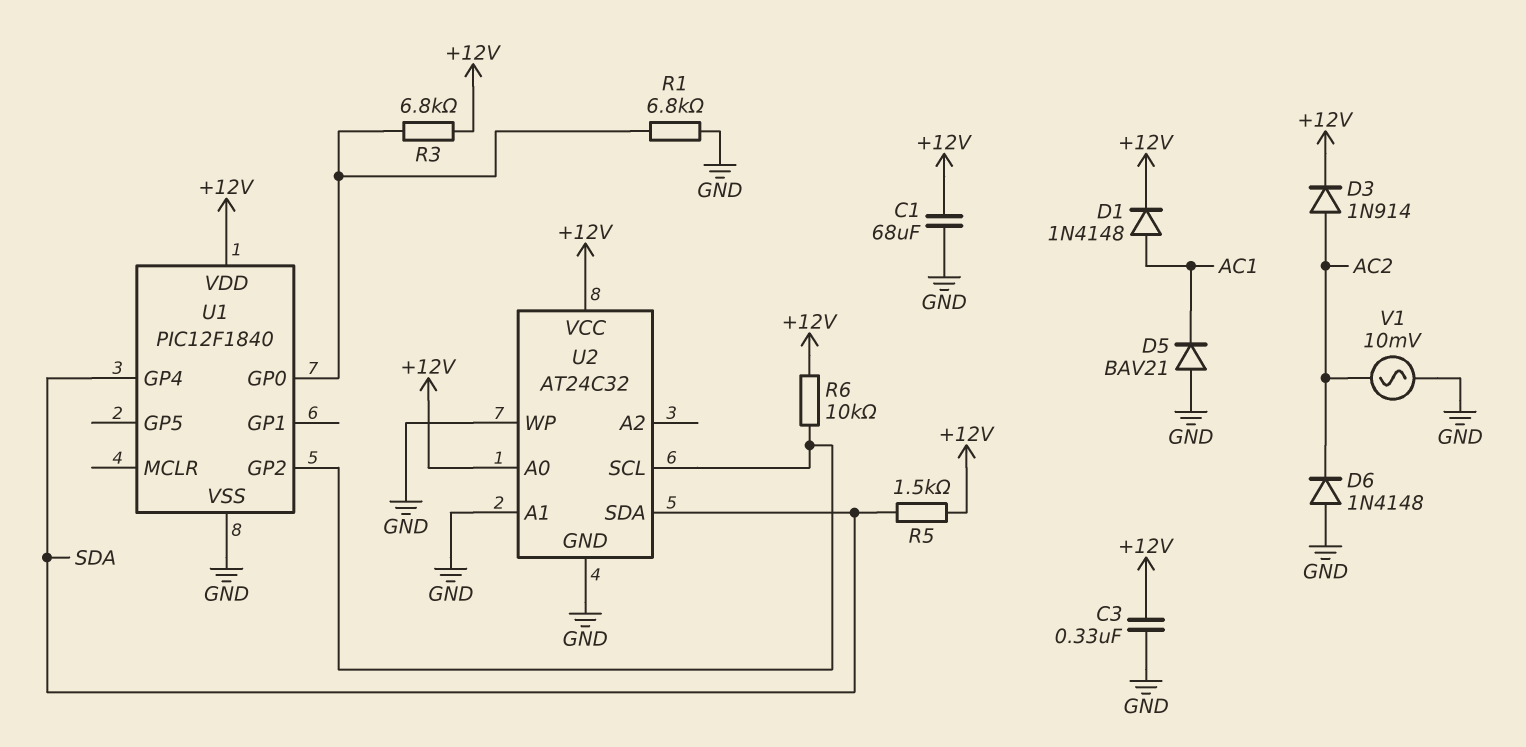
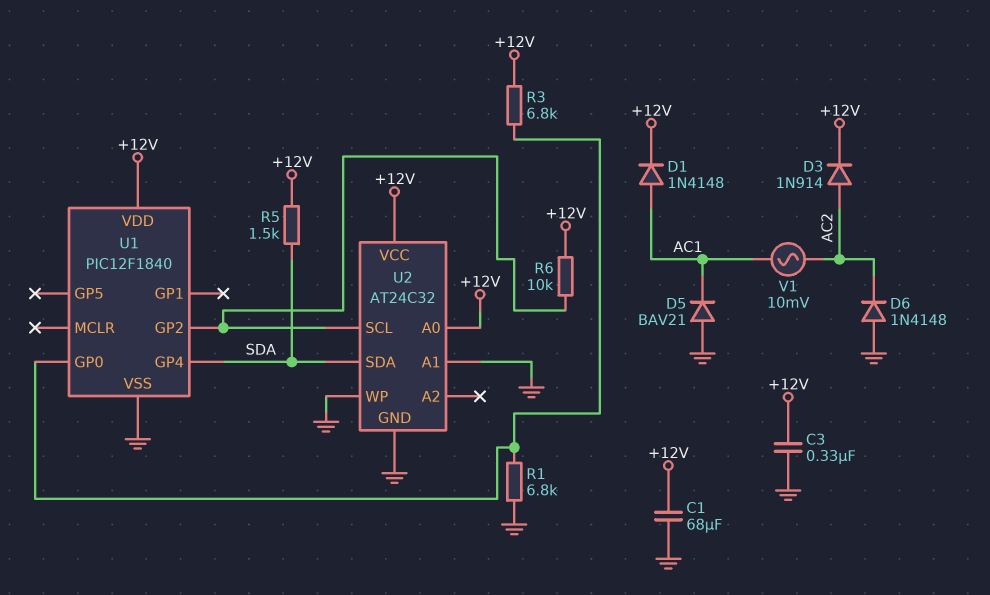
V1: AC 10mV (AC2, GND) -> AC 10mV (AC1, AC2)

